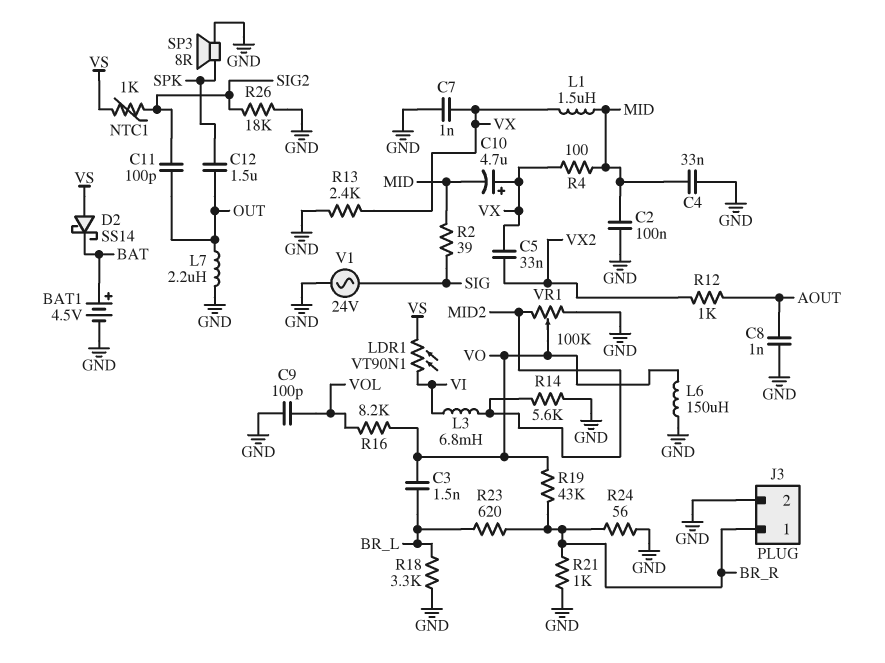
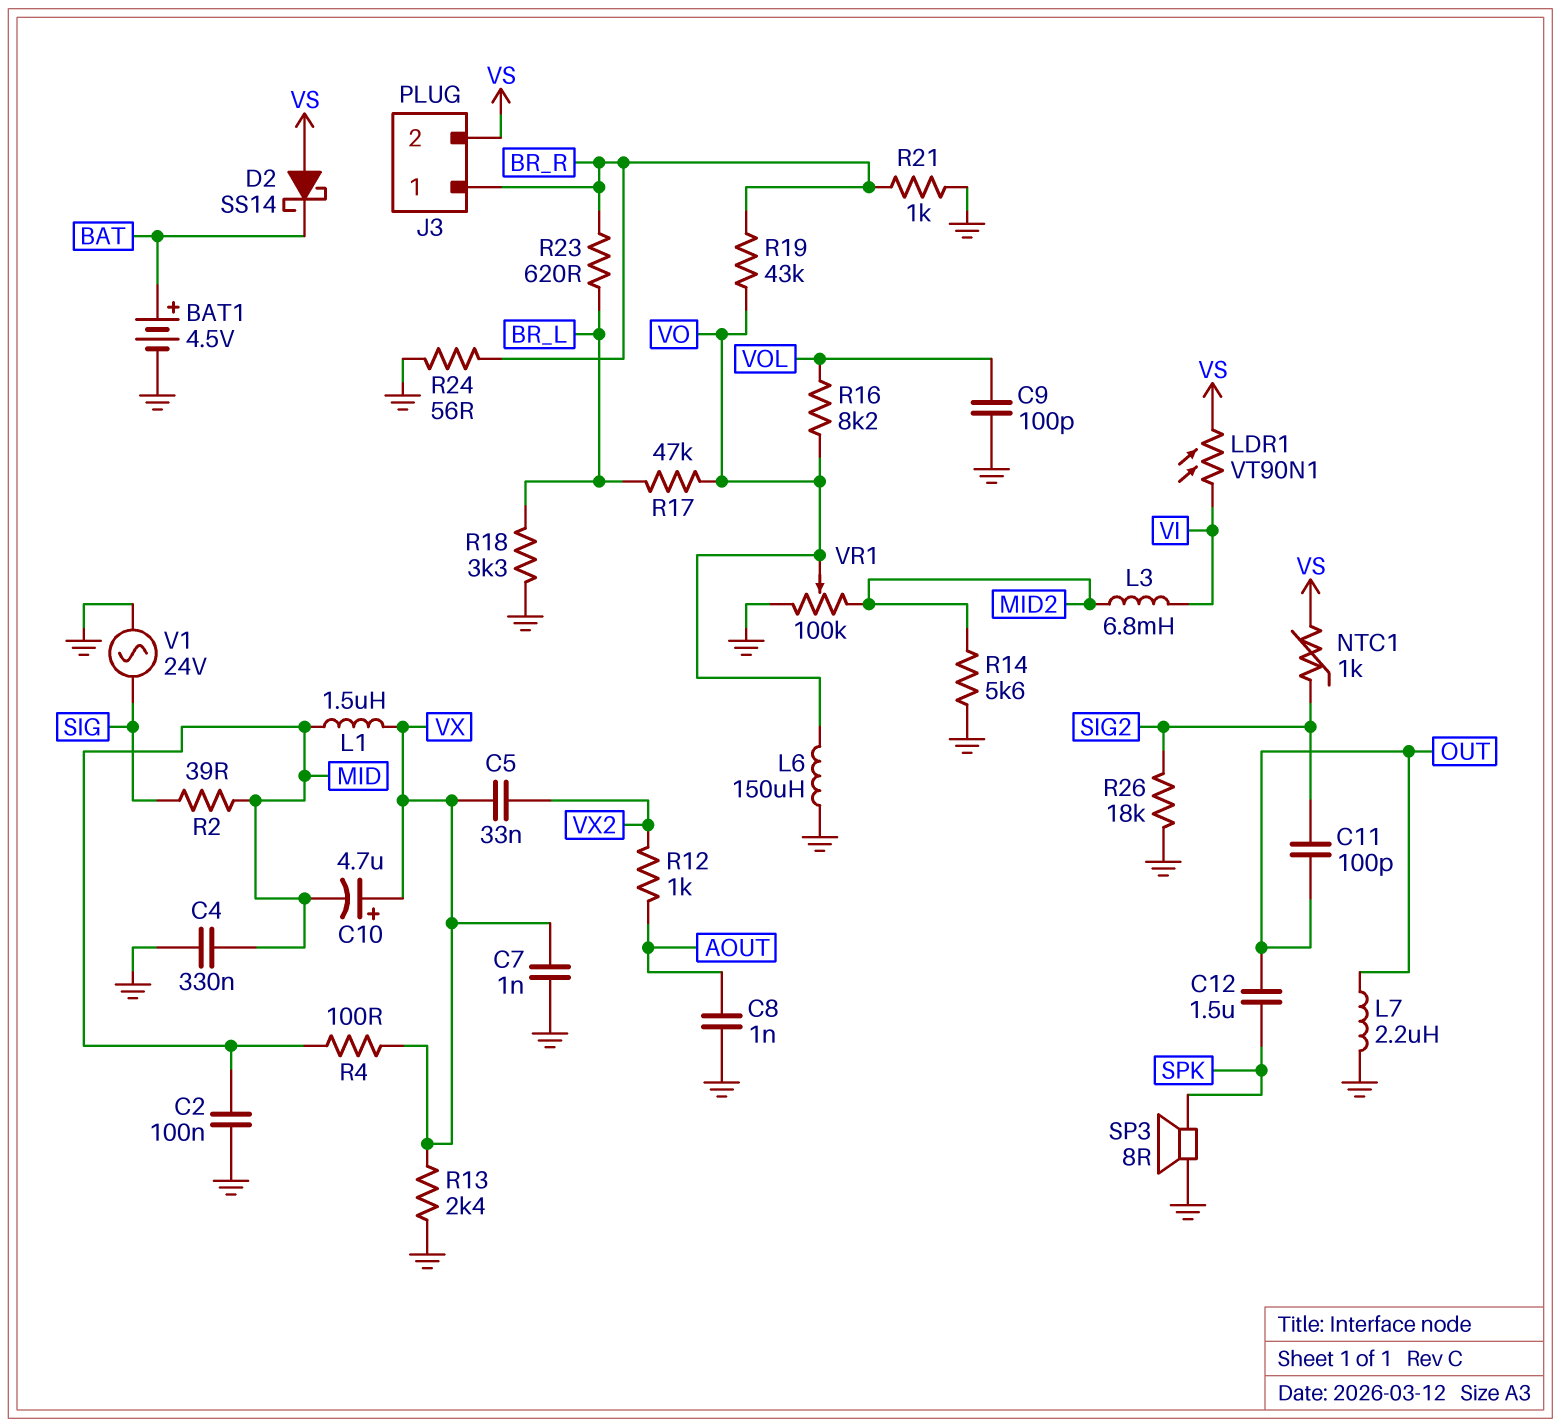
C3: 1.5nF (BR_L, VO) -> none
C4: 33nF (GND, MID) -> 330nF (GND, MID)
J3 pin 2: GND -> VS
R17: none -> 47k (BR_L, VO)

